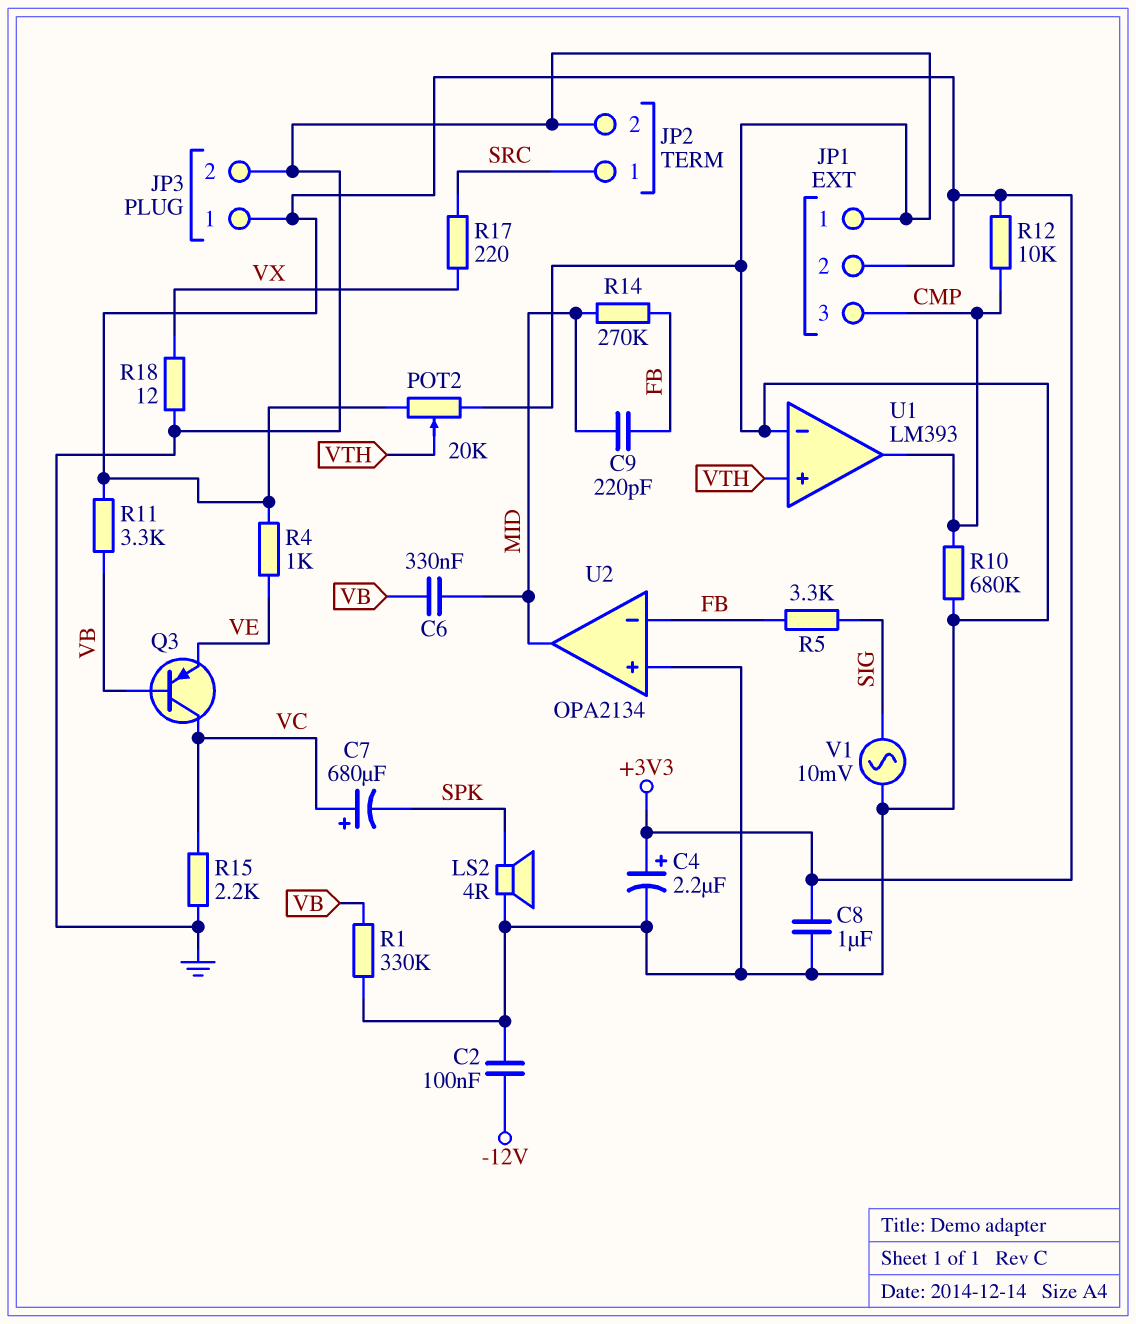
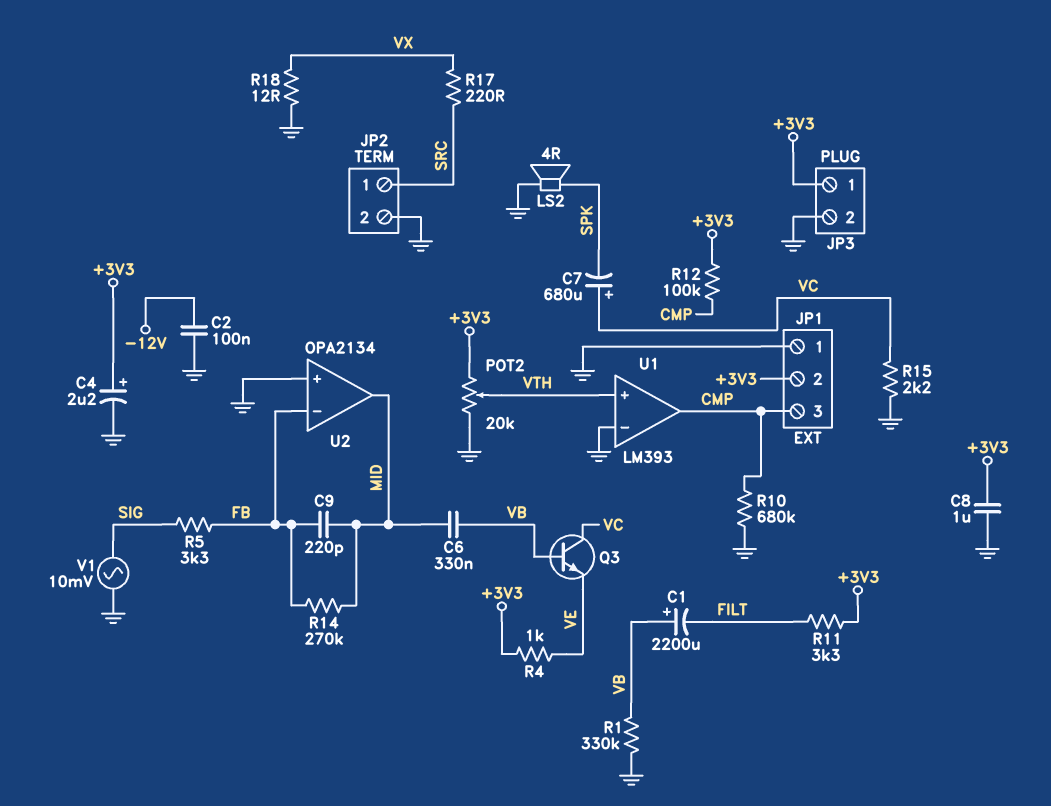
C1: none -> 2200uF (plus VB, minus FILT)
Q3: PNP (B VB, C VC, E VE) -> NPN (B VB, C VC, E VE)
R11: 3.3k (+3V3, VB) -> 3.3k (+3V3, FILT)
R12: 10k (+3V3, CMP) -> 100k (+3V3, CMP)

